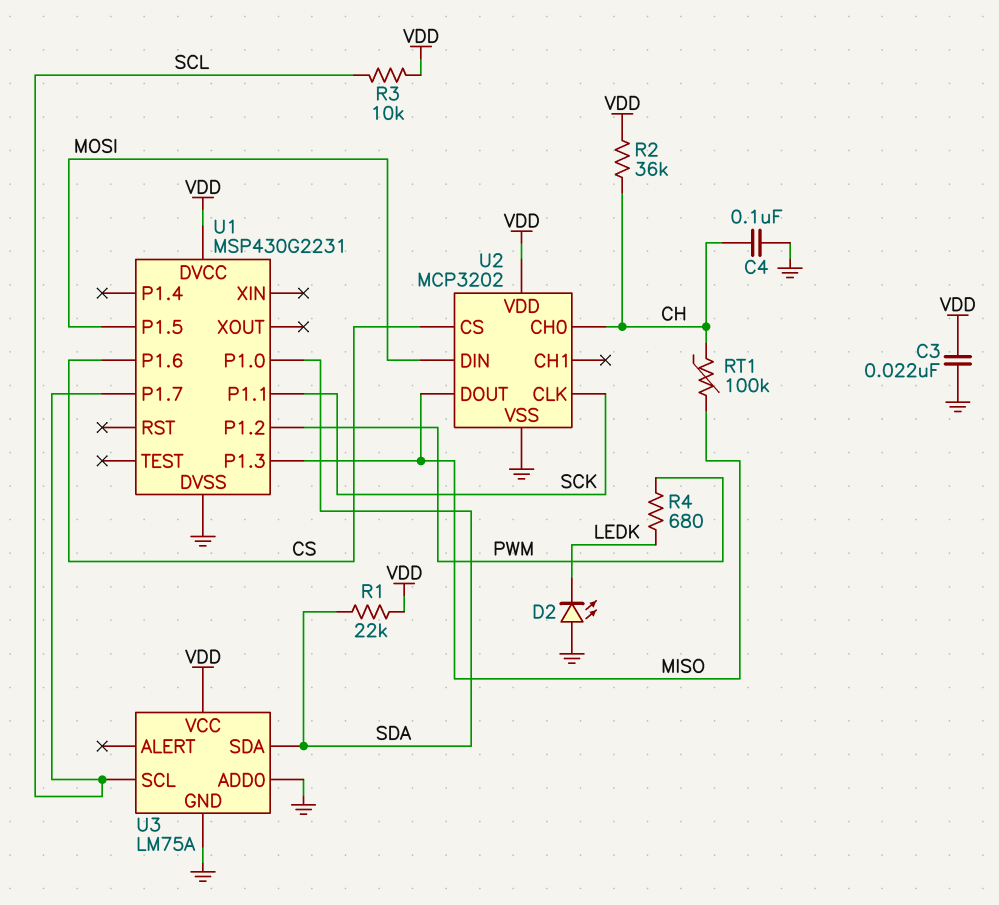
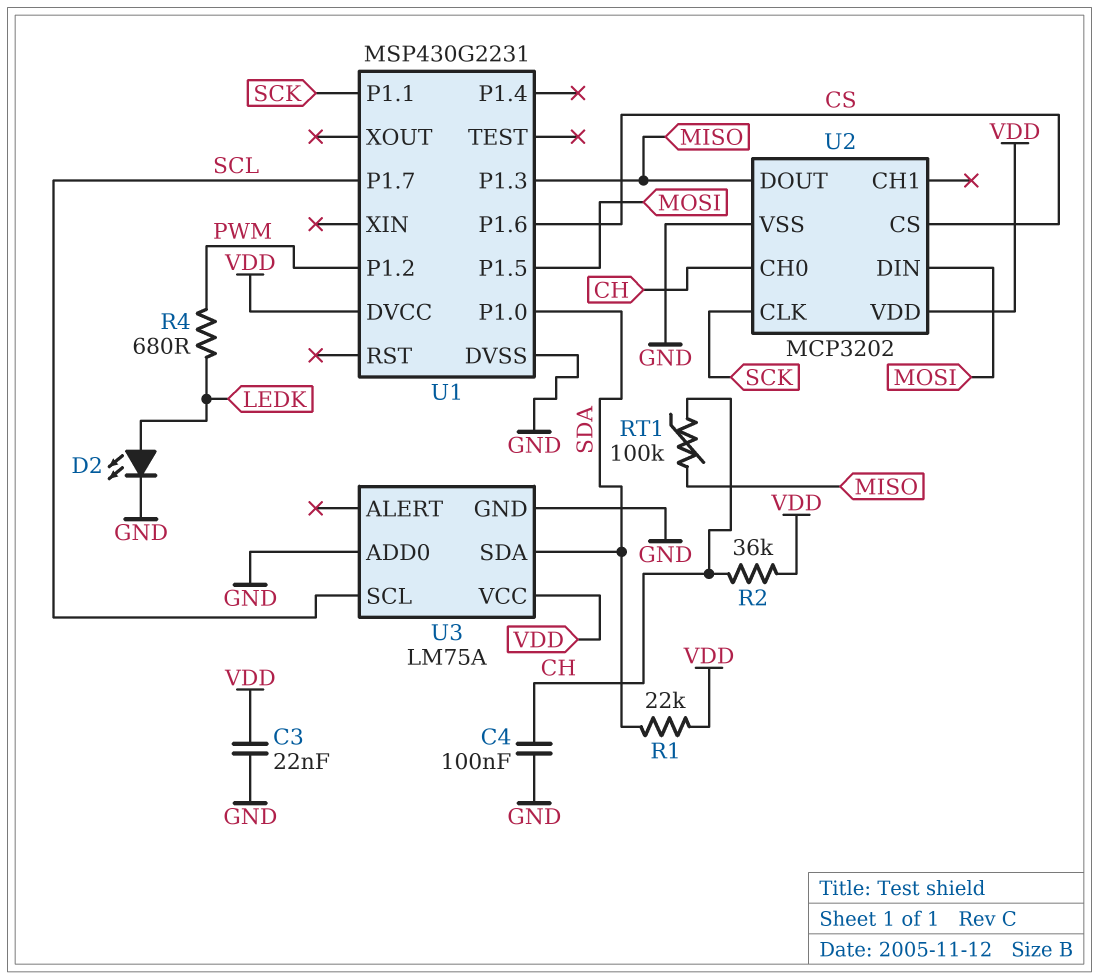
D2: LED (A GND, K LEDK) -> LED (A LEDK, K GND)
R3: 10k (SCL, VDD) -> none

